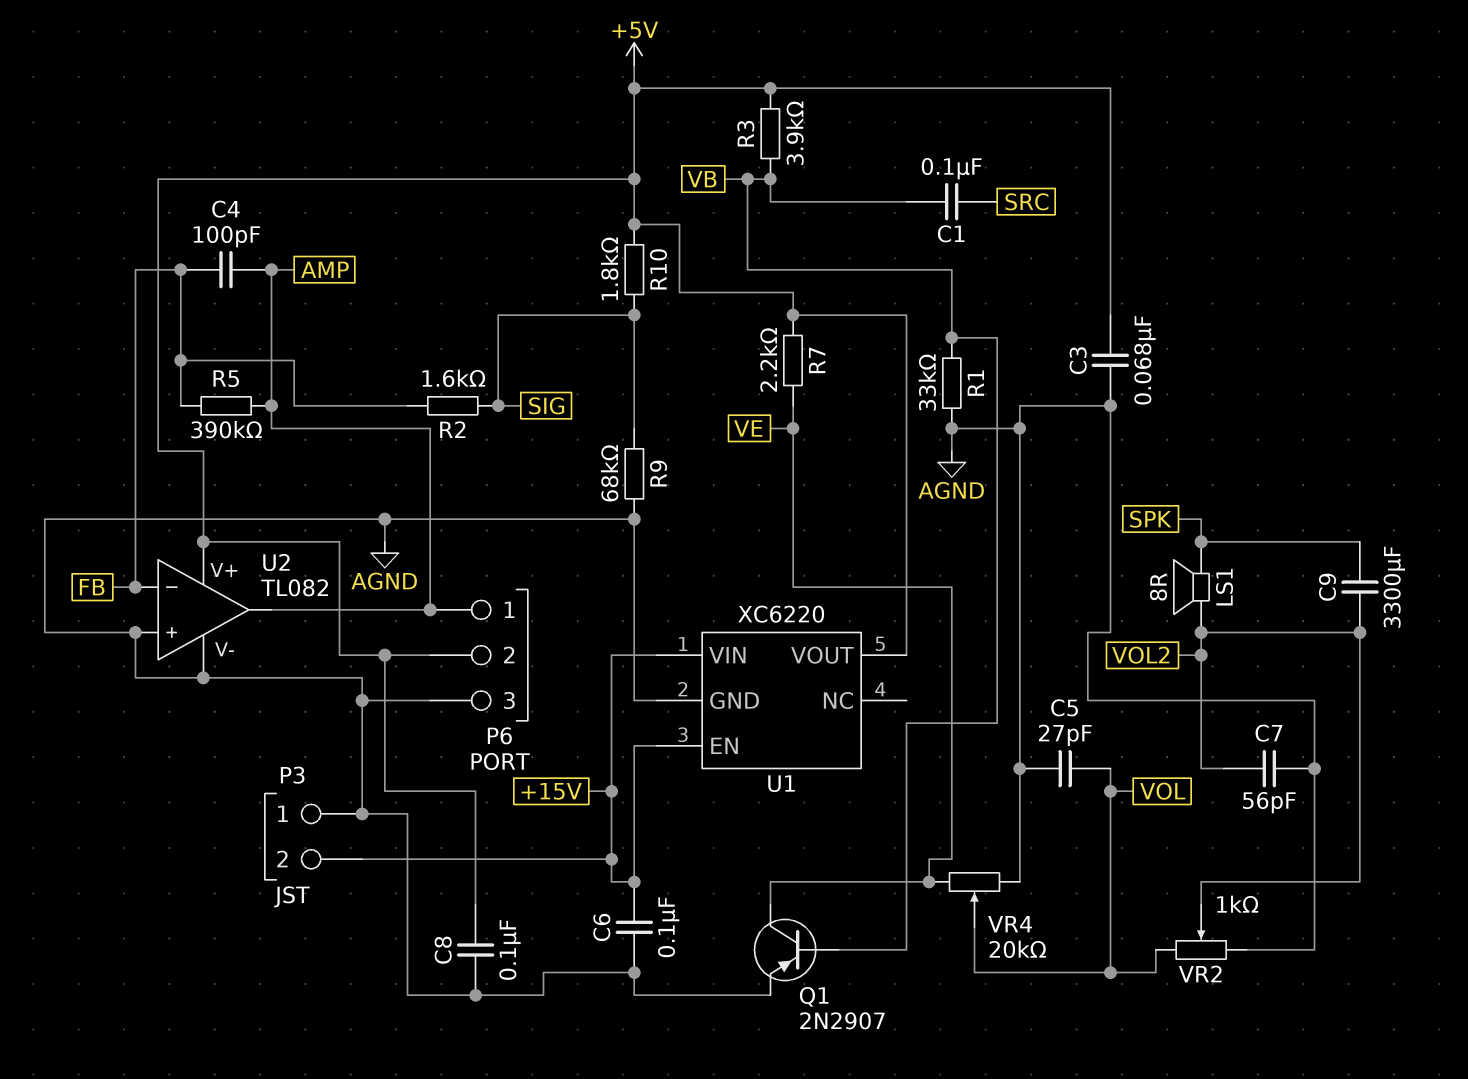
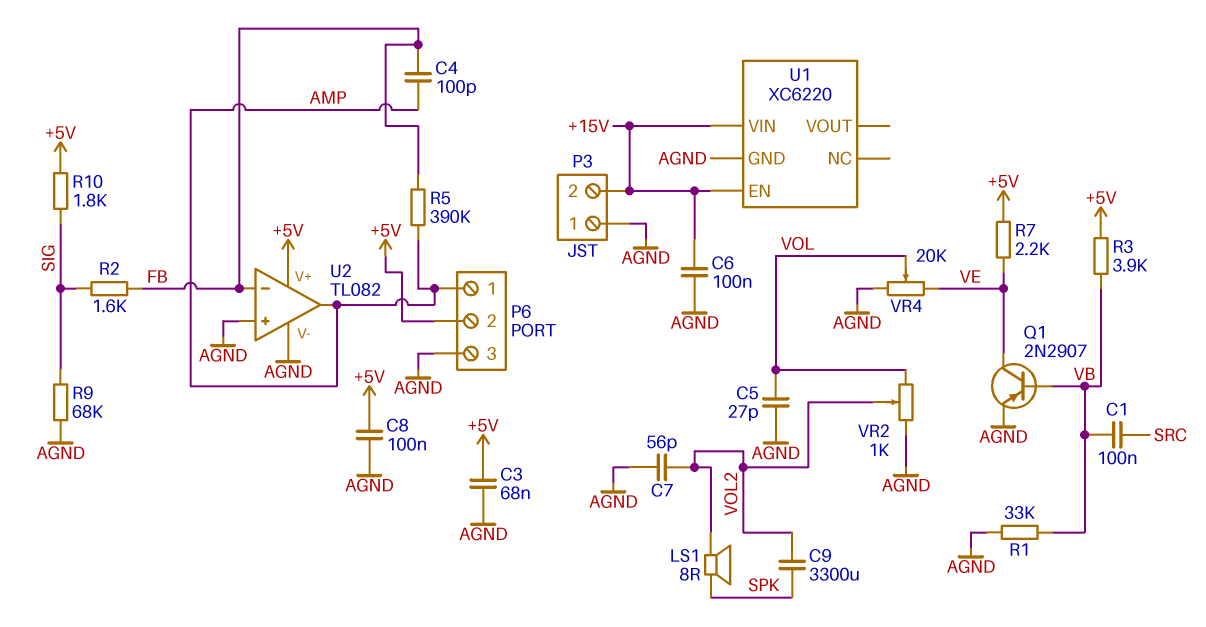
U1 pin VOUT: +5V -> none

